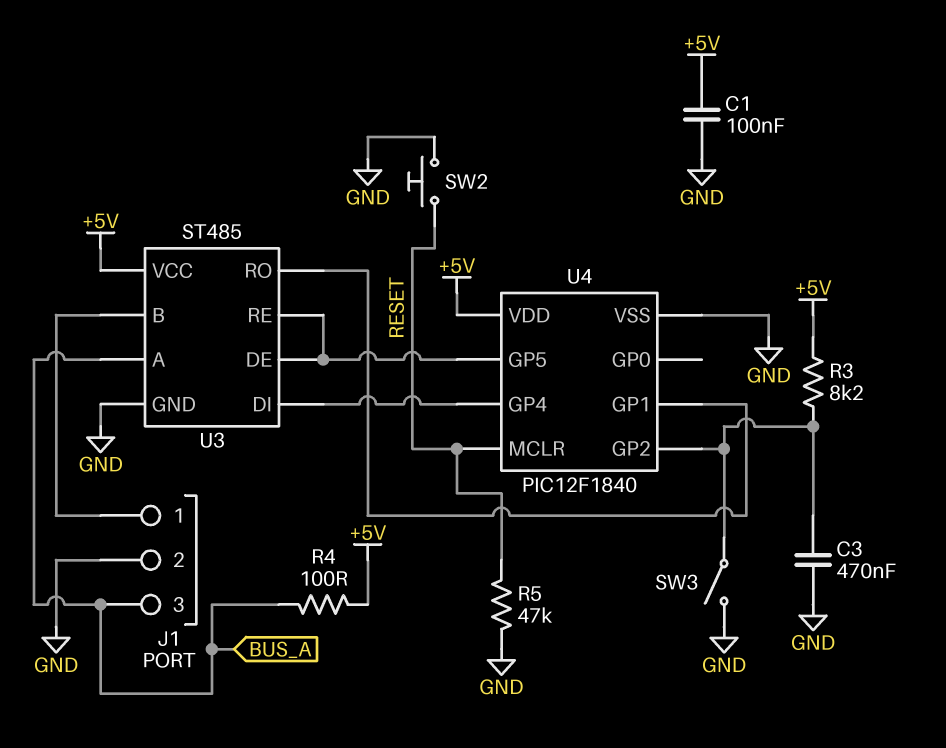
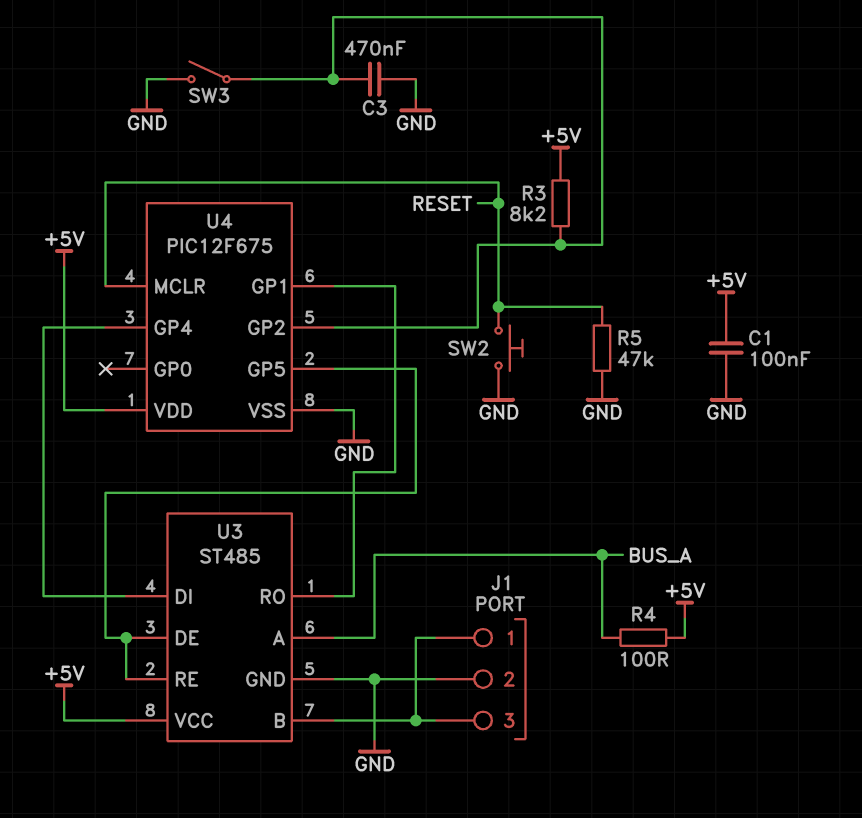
J1 pin 3: BUS_A -> J1/1
U4: PIC12F1840 -> PIC12F675

